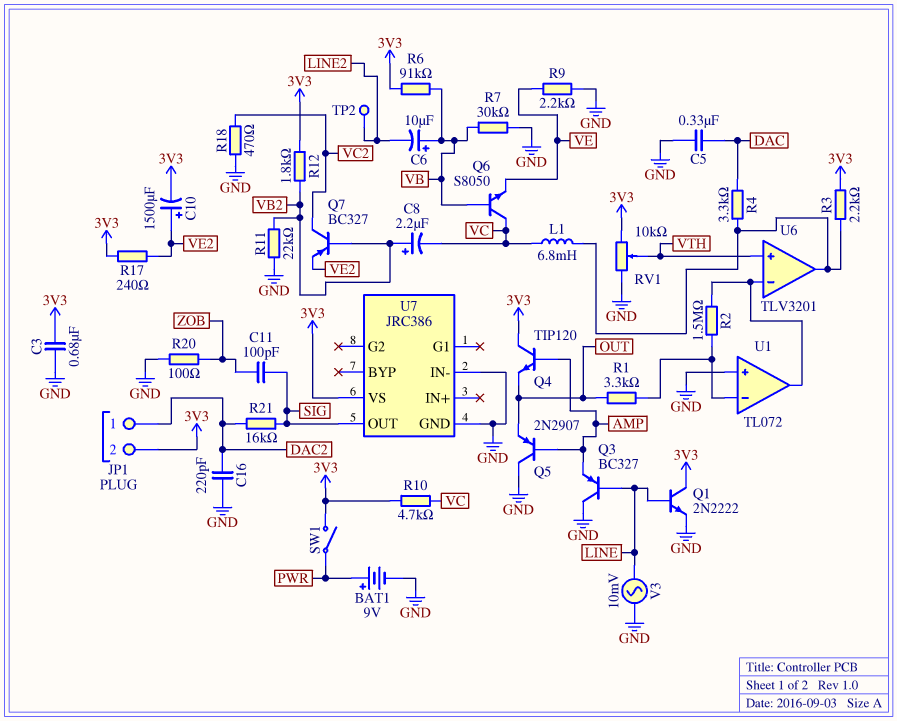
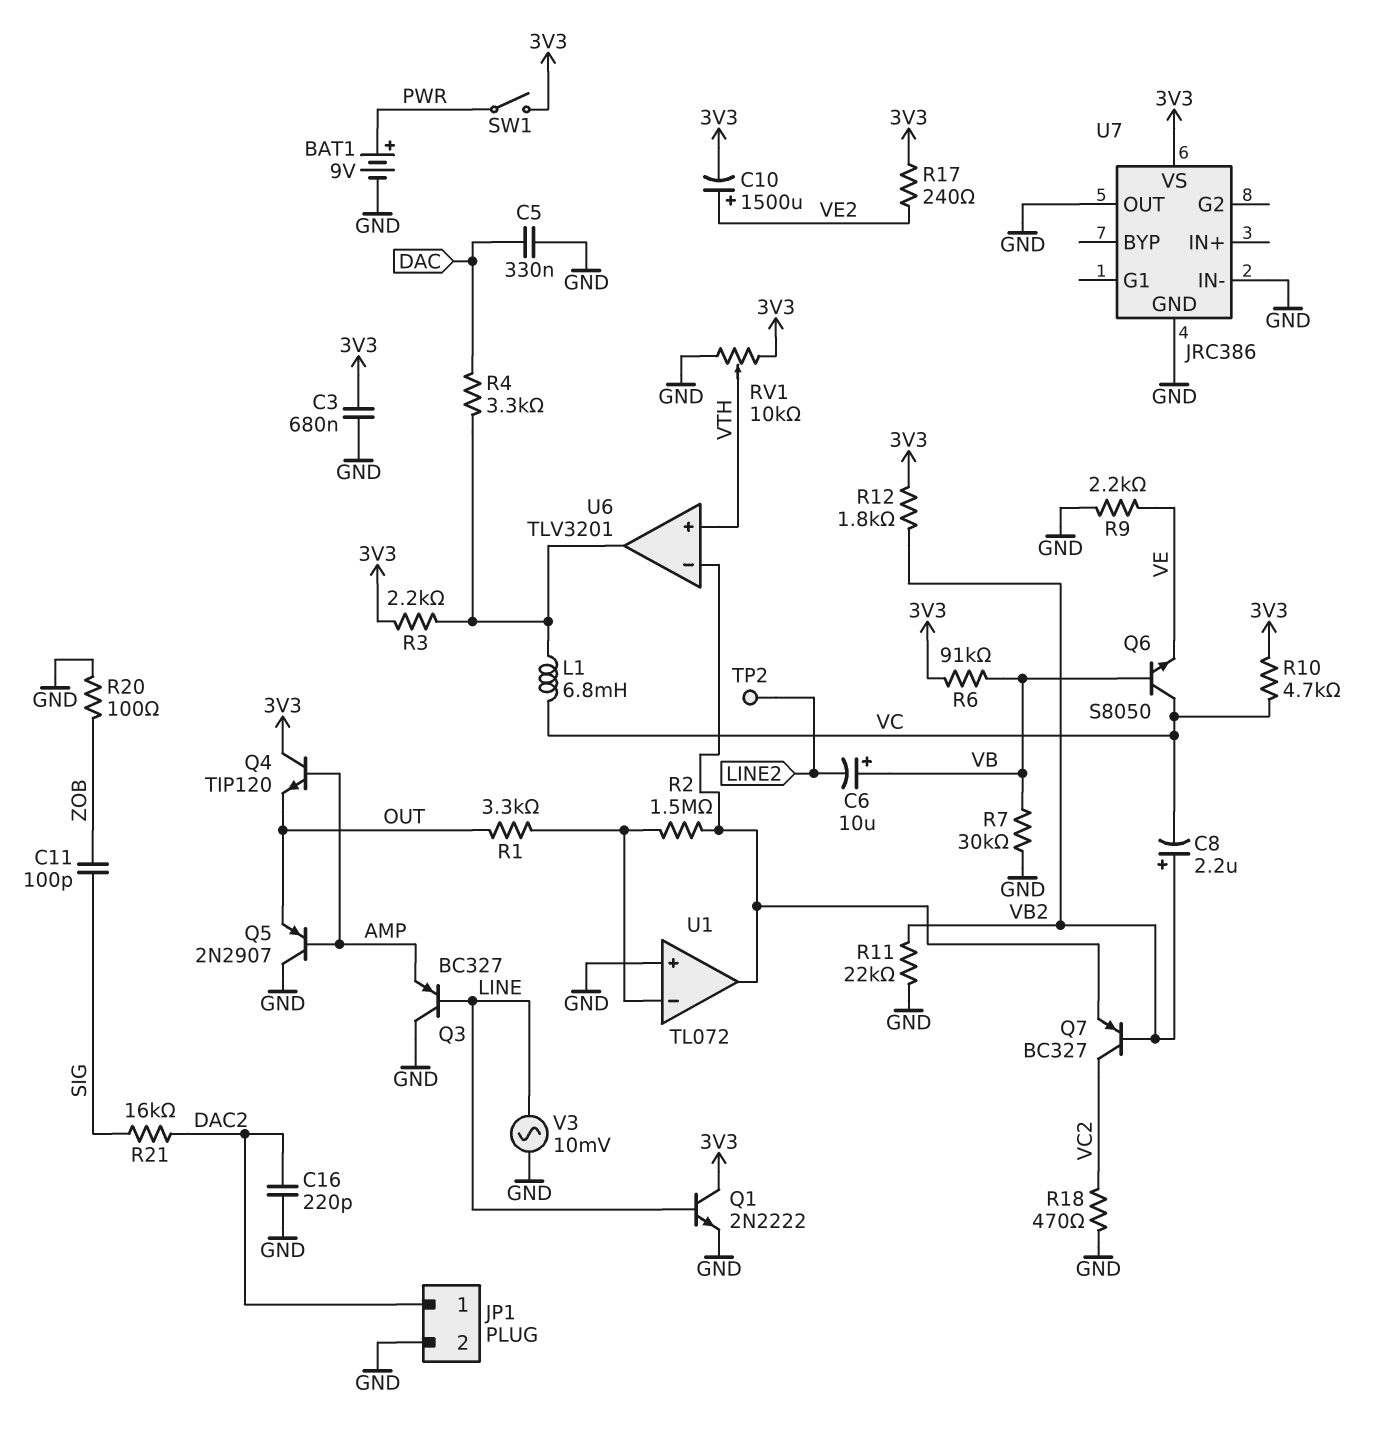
JP1 pin 2: 3V3 -> GND
Q7: PNP BC327 (B VB2, C VC2, E VE2) -> PNP BC327 (B VB2, C VC2, E U1/out)
U7 pin OUT: SIG -> GND

